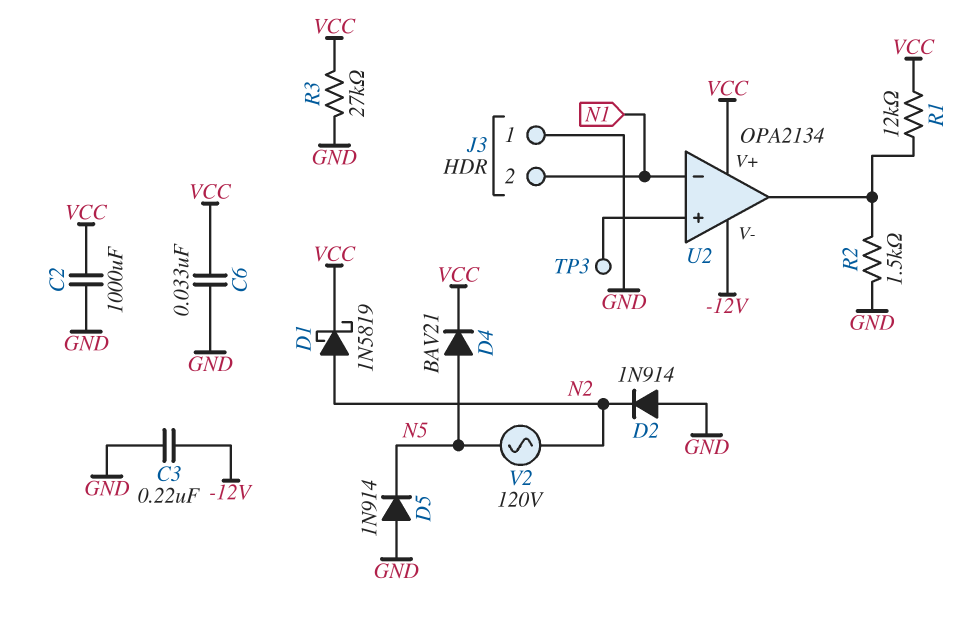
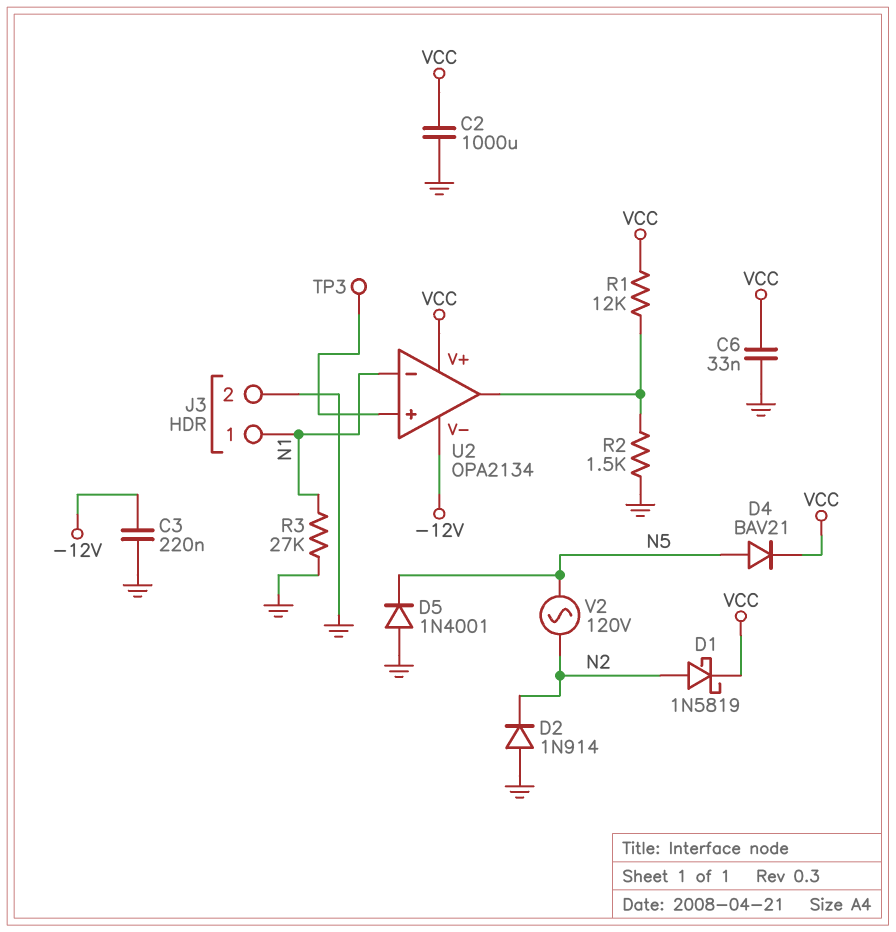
D5: diode 1N914 (A GND, K N5) -> diode 1N4001 (A GND, K N5)
J3 pin 1: GND -> N1
J3 pin 2: N1 -> GND
R3: 27k (GND, VCC) -> 27k (GND, N1)

